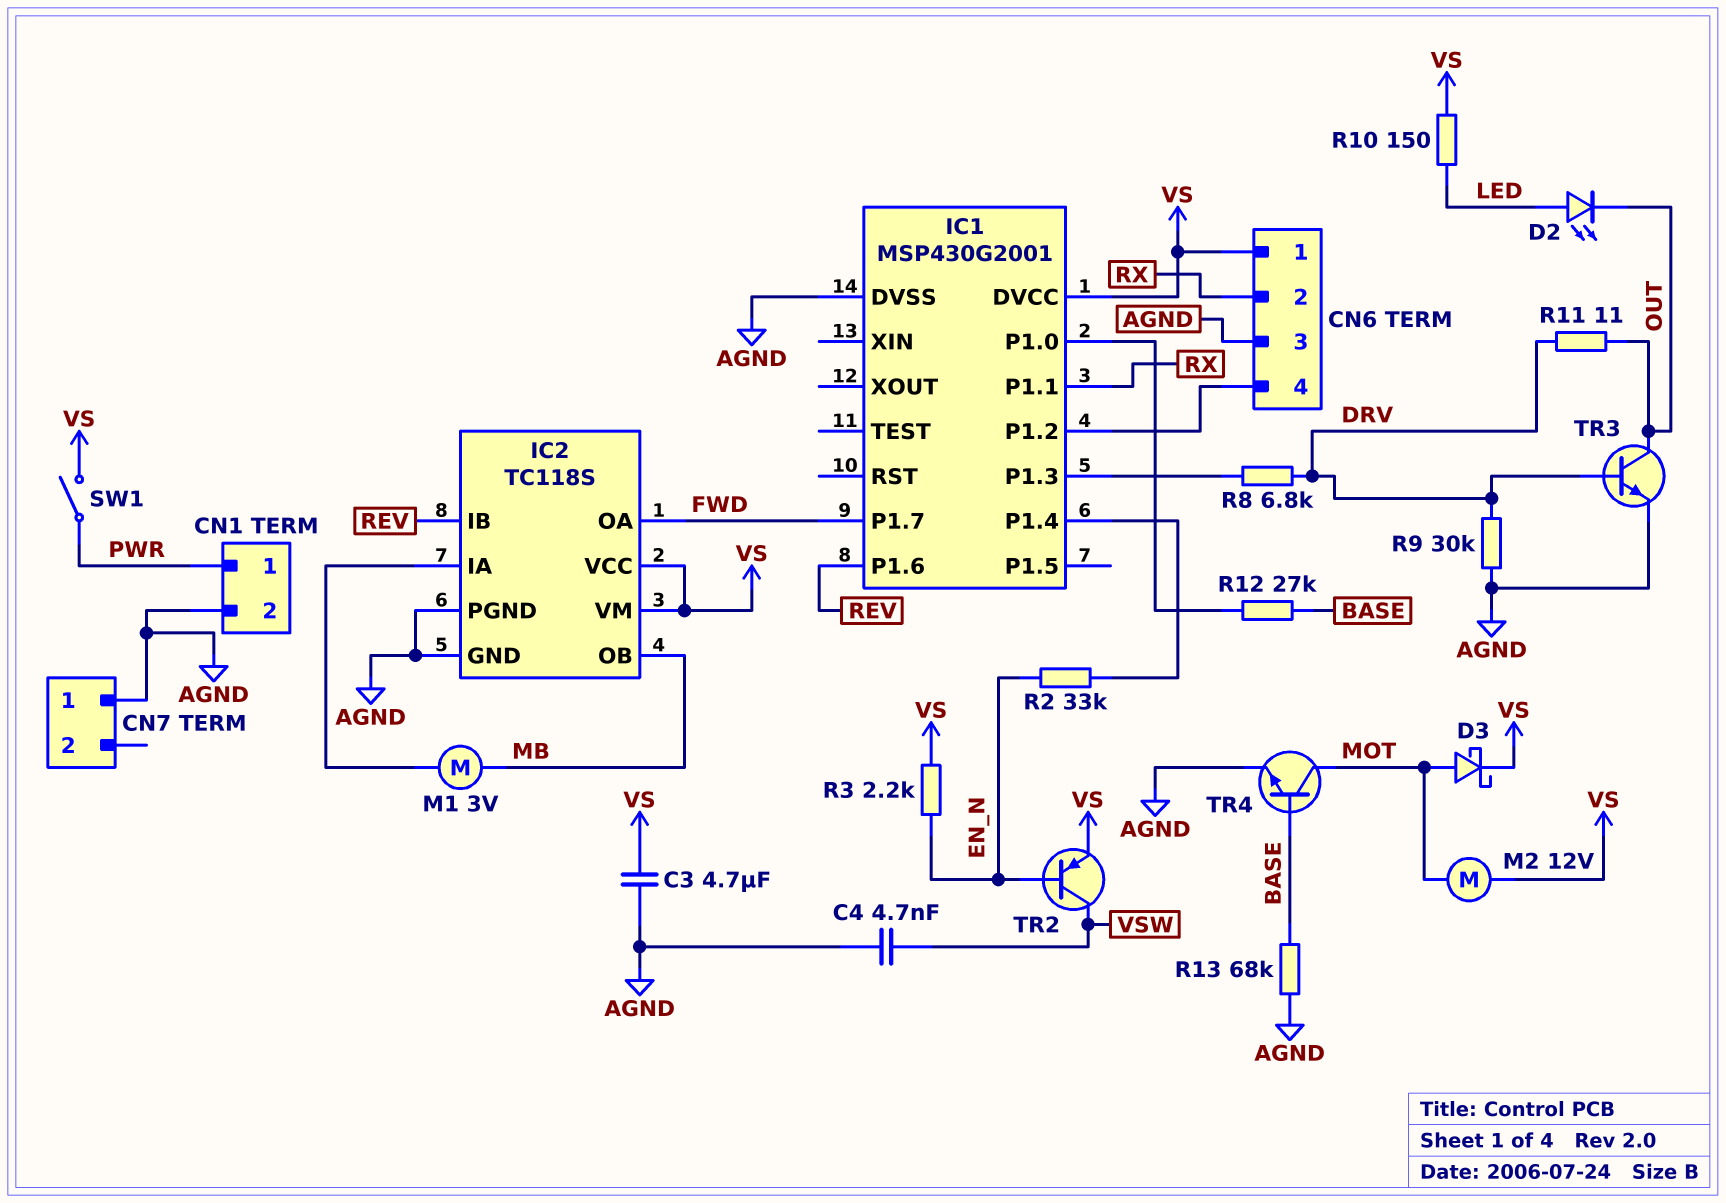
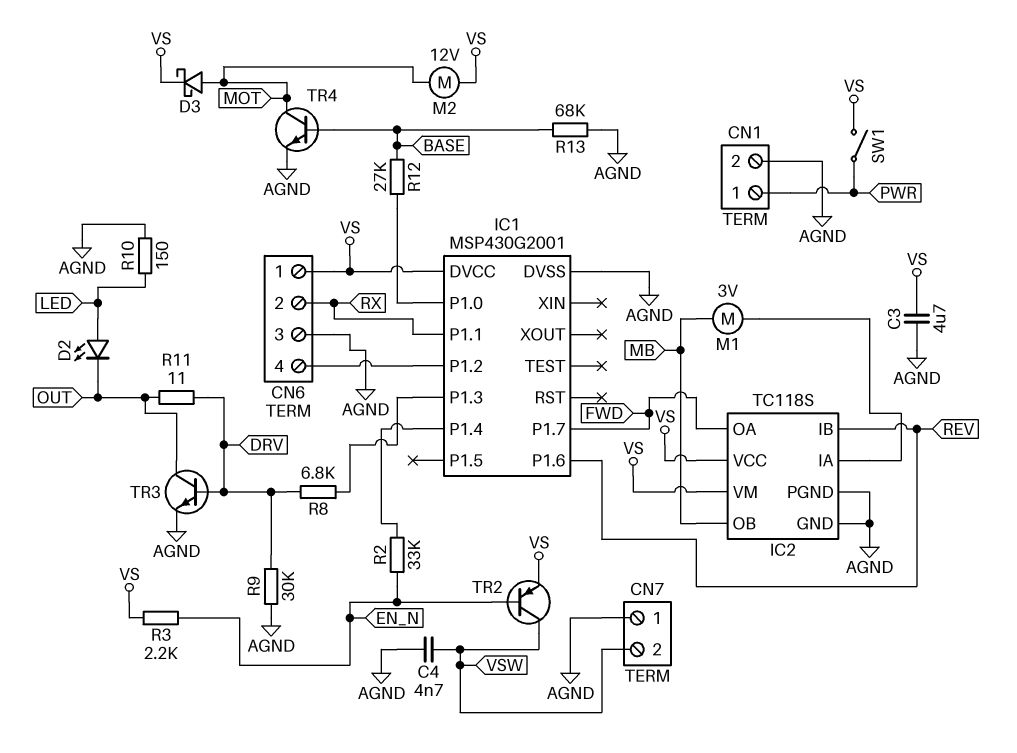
CN7 pin 2: none -> VSW
R10: 150 (LED, VS) -> 150 (AGND, LED)

